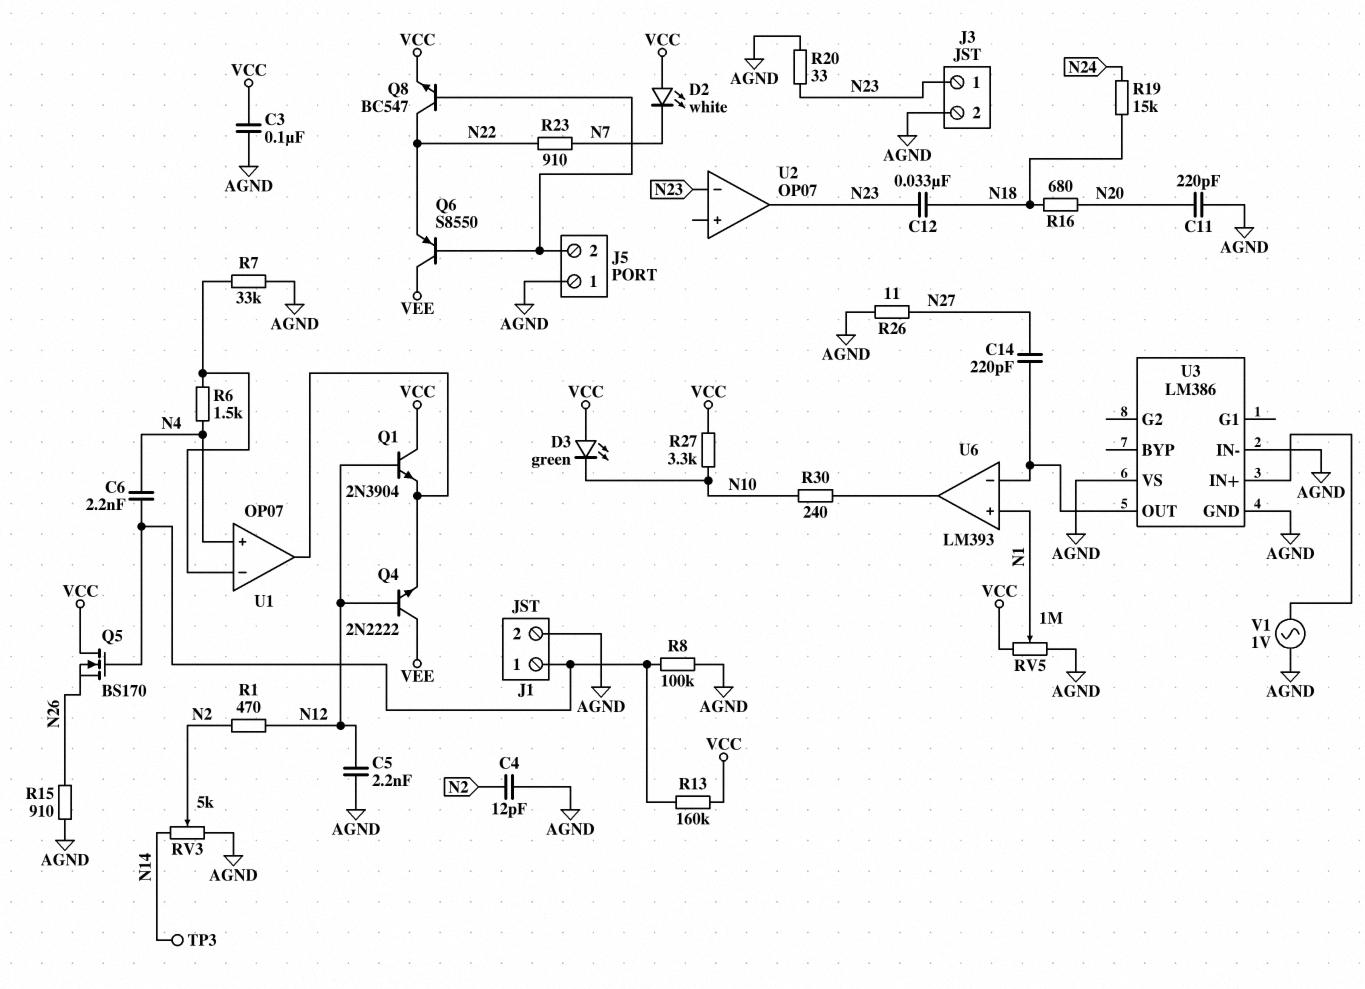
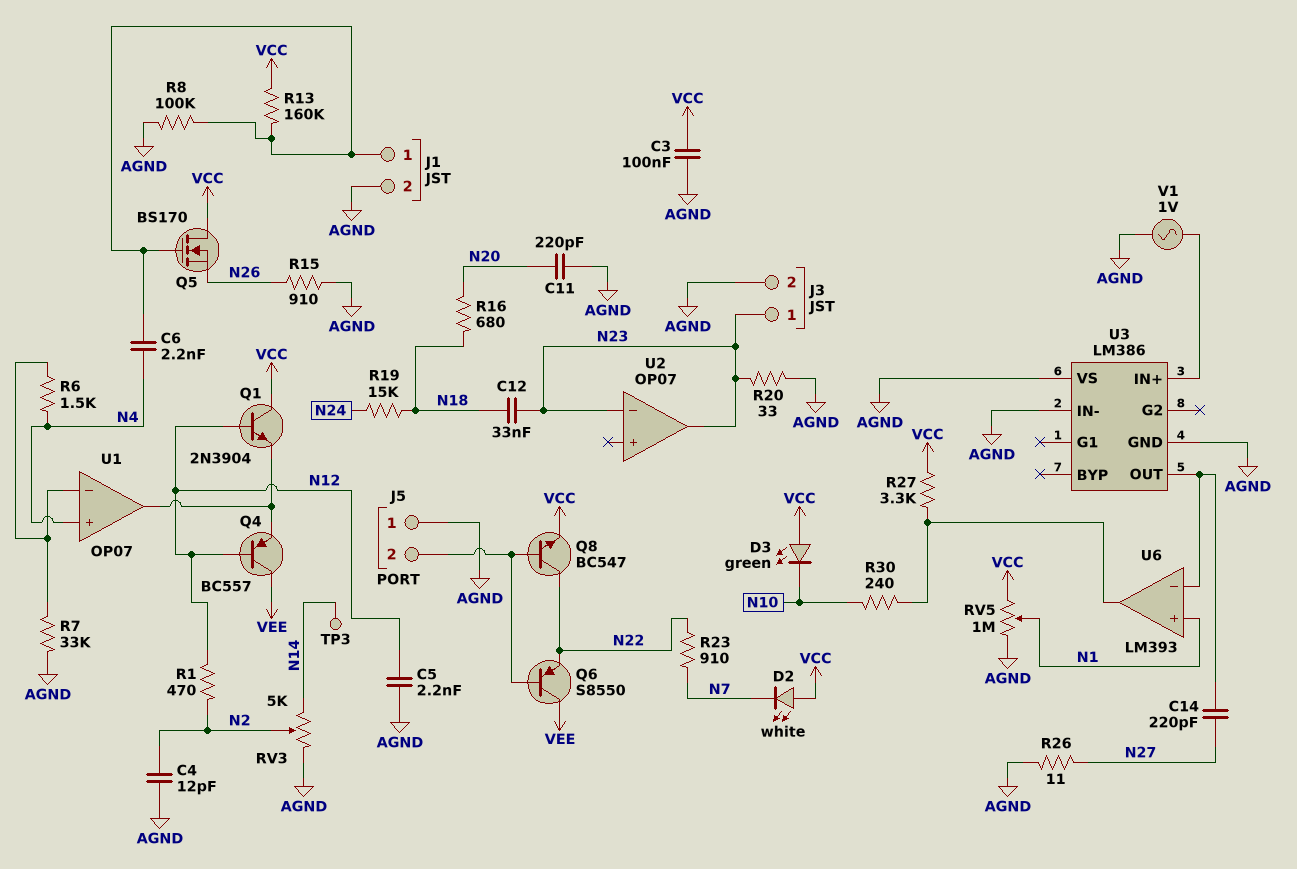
Q4: NPN 2N2222 (B N12, C VEE, E U1/out) -> PNP BC557 (B N12, C VEE, E U1/out)
R27: 3.3k (N10, VCC) -> 3.3k (U6/out, VCC)

